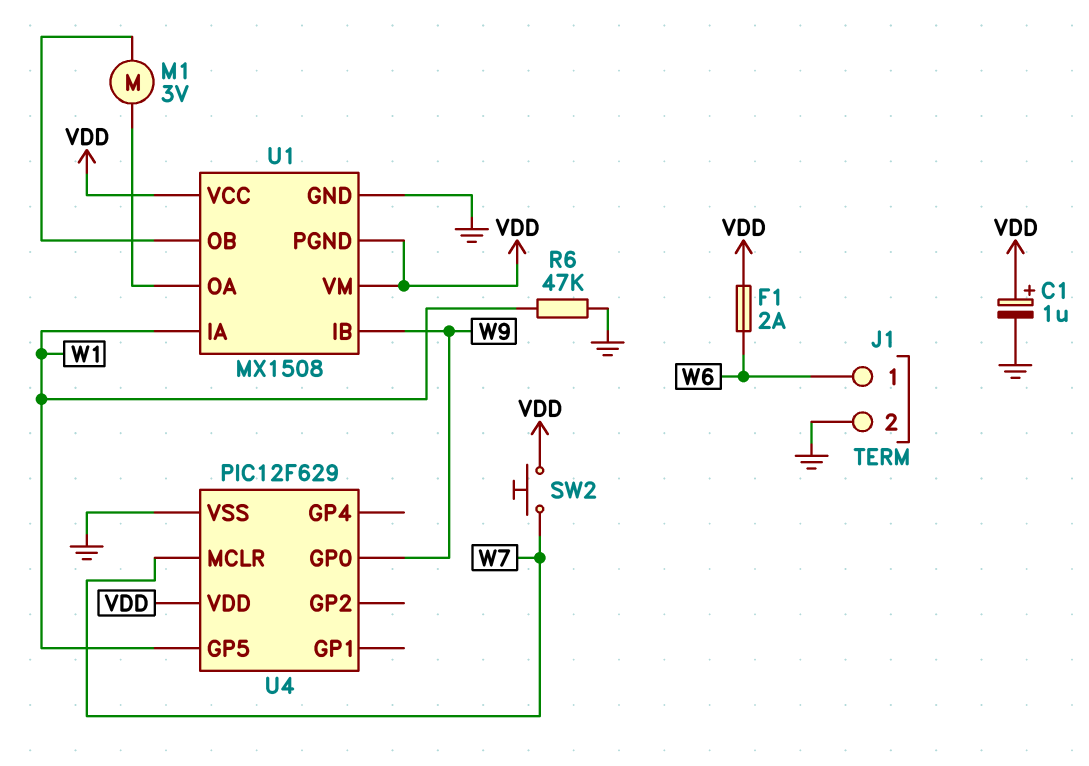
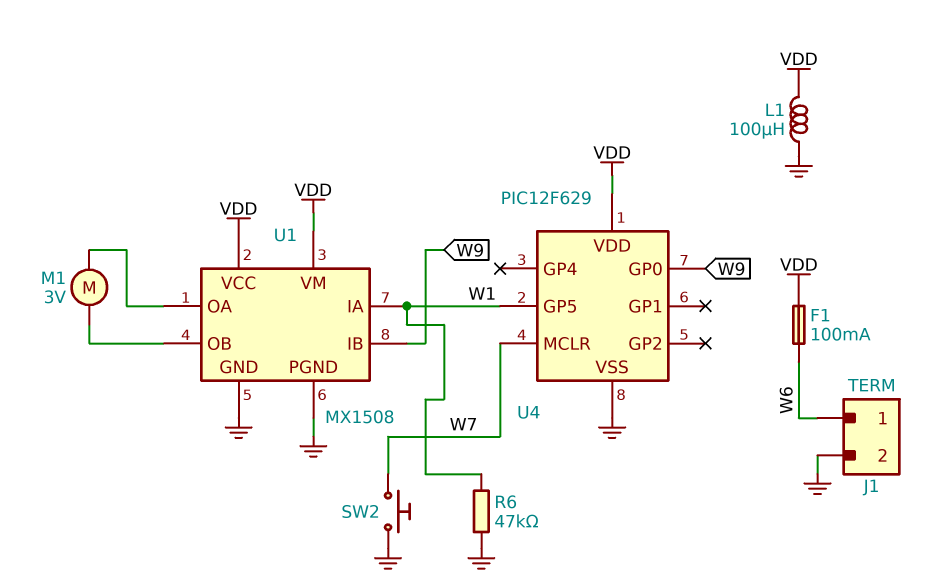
C1: 1uF (plus VDD, minus GND) -> none
F1: 2A (VDD, W6) -> 100mA (VDD, W6)
L1: none -> 100uH (GND, VDD)
SW2: button (VDD, W7) -> button (GND, W7)
U1 pin PGND: VDD -> GND

